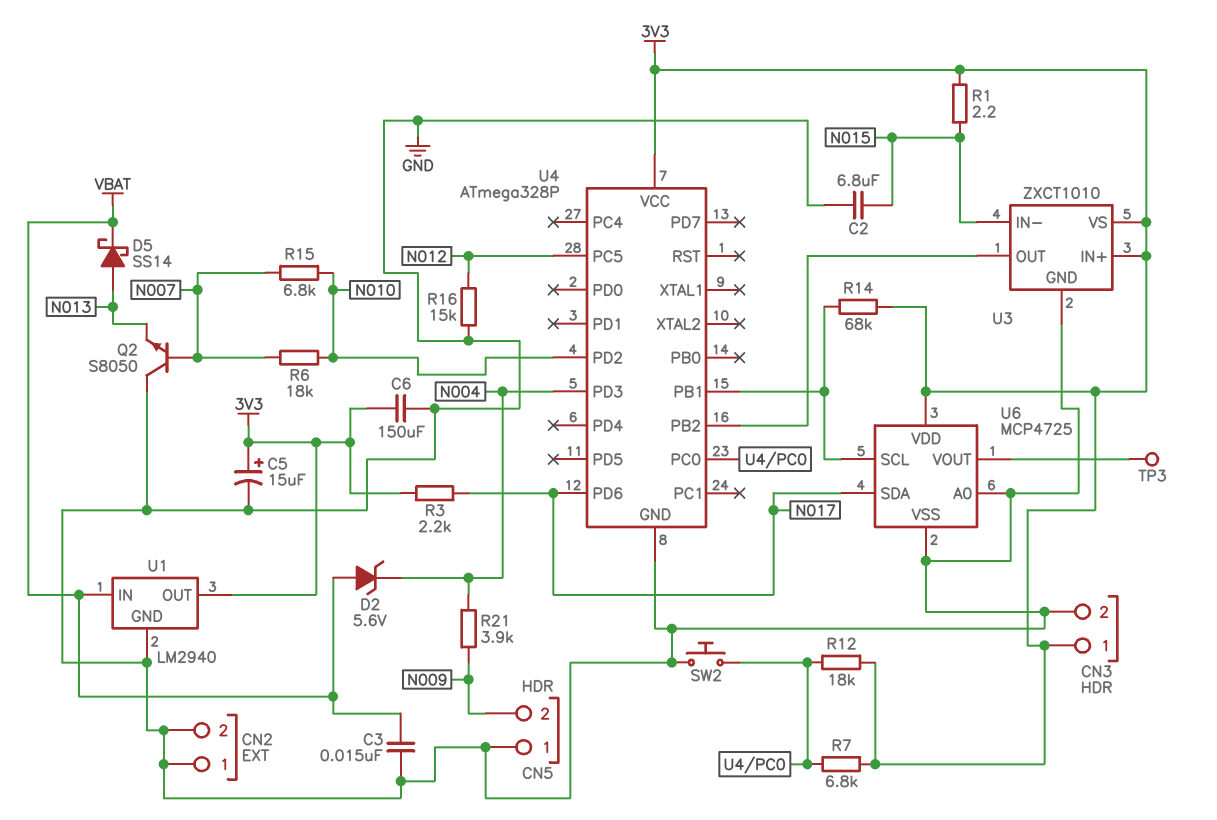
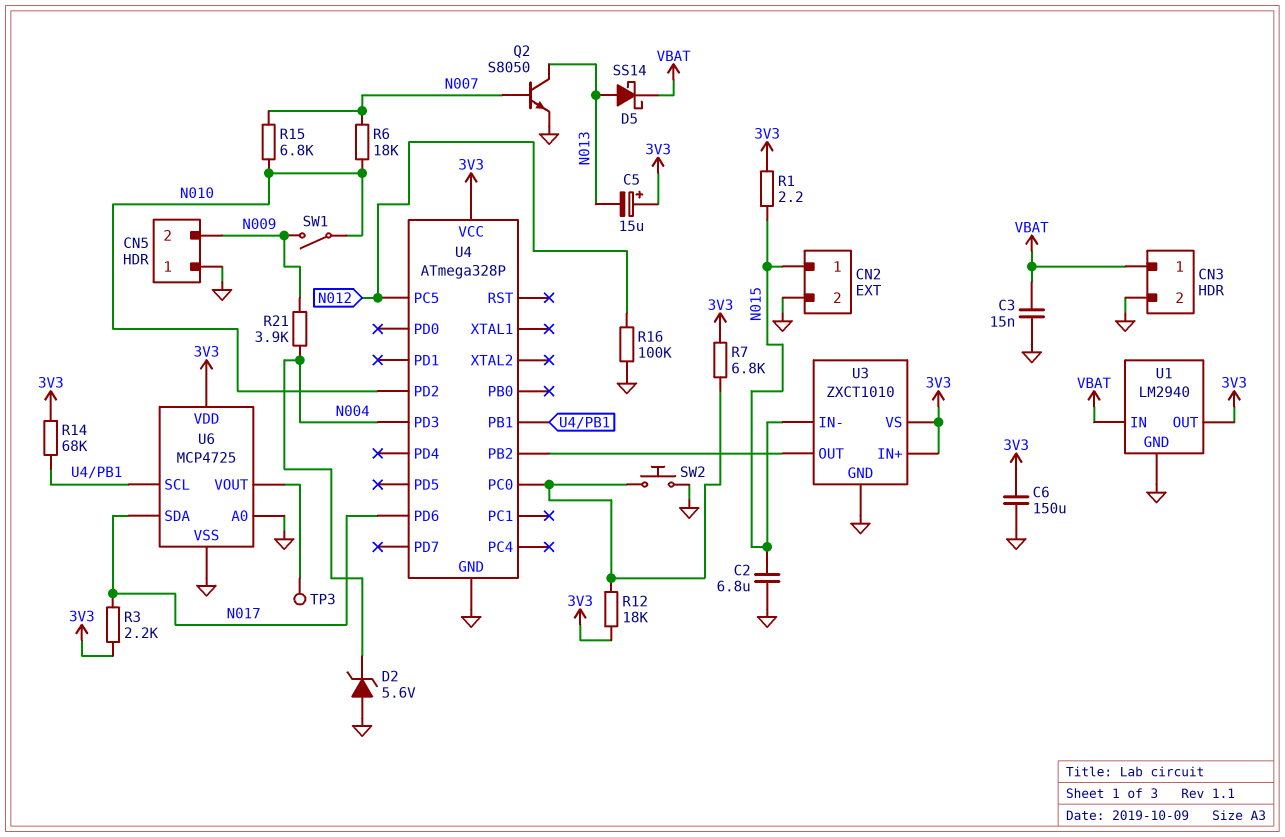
C5: 15uF (plus 3V3, minus GND) -> 15uF (plus 3V3, minus N013)
CN2 pin 1: GND -> N015
CN3 pin 1: 3V3 -> VBAT
D2: zener 5.6V (A VBAT, K N004) -> zener 5.6V (A GND, K N004)
Q2: NPN S8050 (B N007, C GND, E N013) -> NPN S8050 (B N007, C N013, E GND)
R16: 15k (GND, N012) -> 100k (GND, N012)
SW1: none -> switch (N009, N010)

